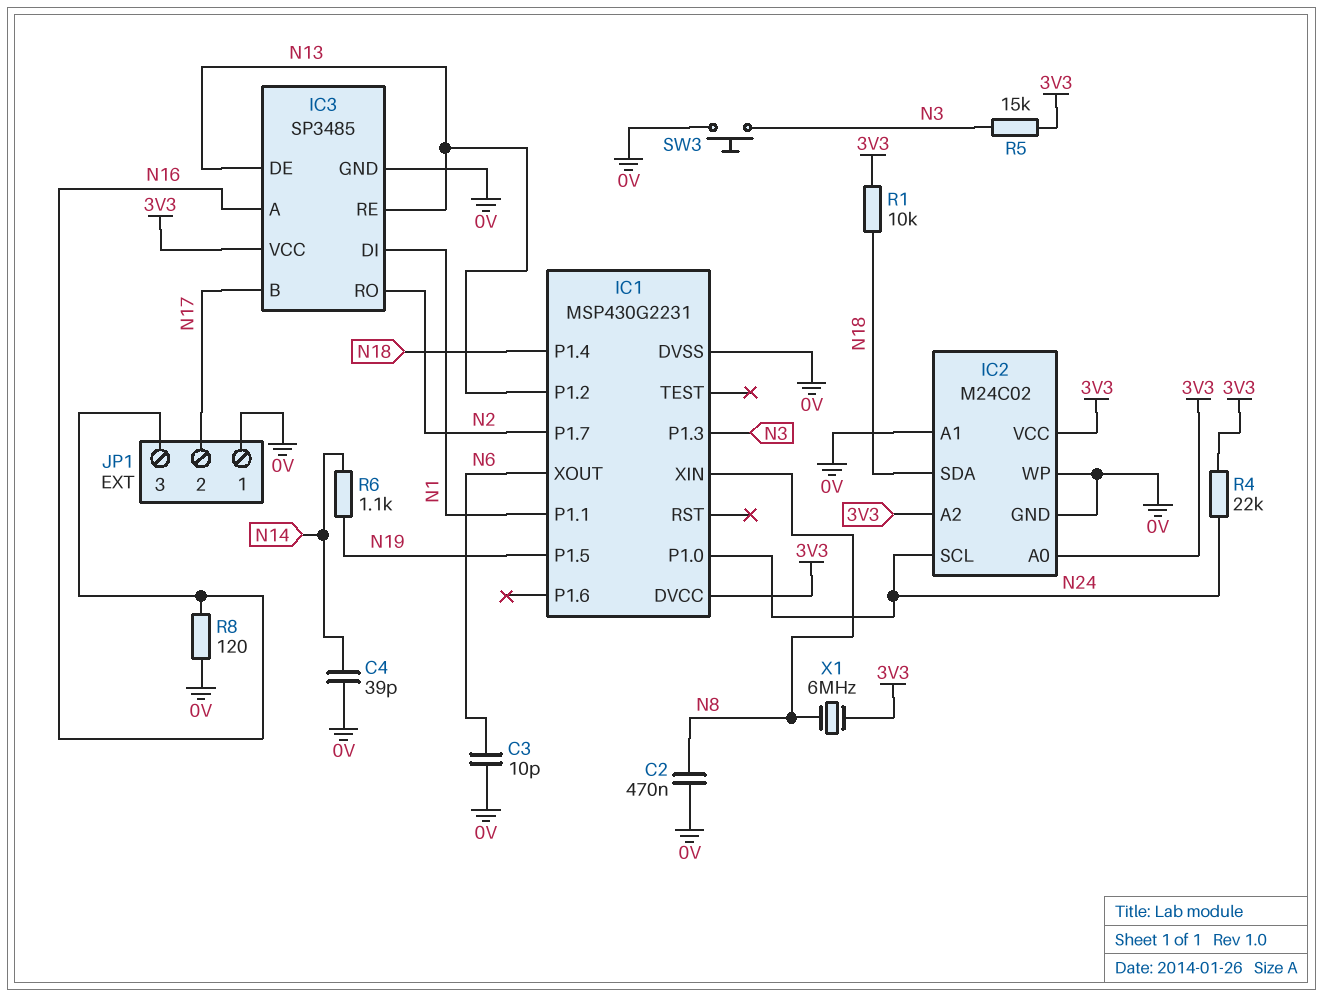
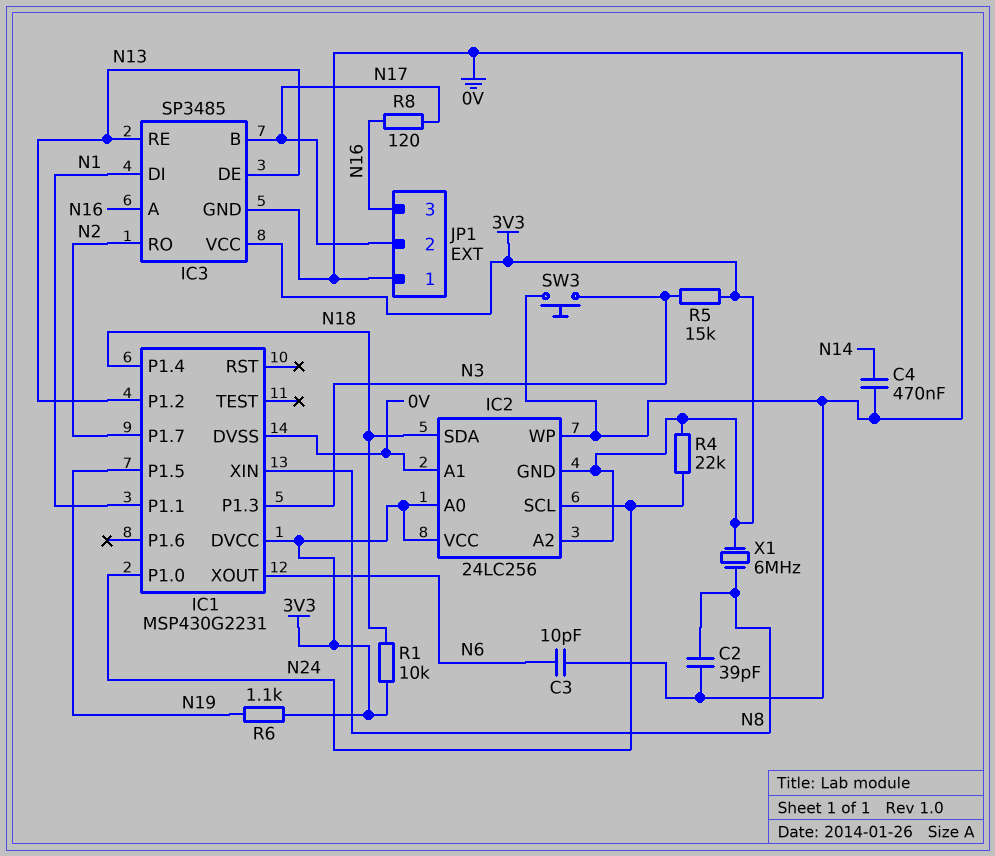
C2: 470nF (0V, N8) -> 39pF (0V, N8)
C4: 39pF (0V, N14) -> 470nF (0V, N14)
IC2: M24C02 -> 24LC256
IC2 pin GND: 0V -> 3V3
R6: 1.1k (N14, N19) -> 1.1k (3V3, N19)
R8: 120 (0V, N16) -> 120 (N16, N17)

